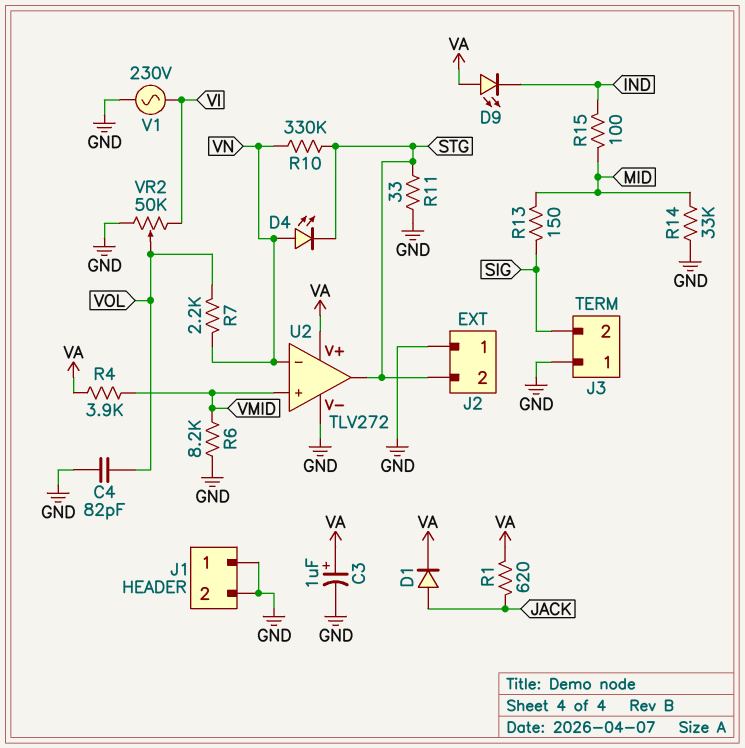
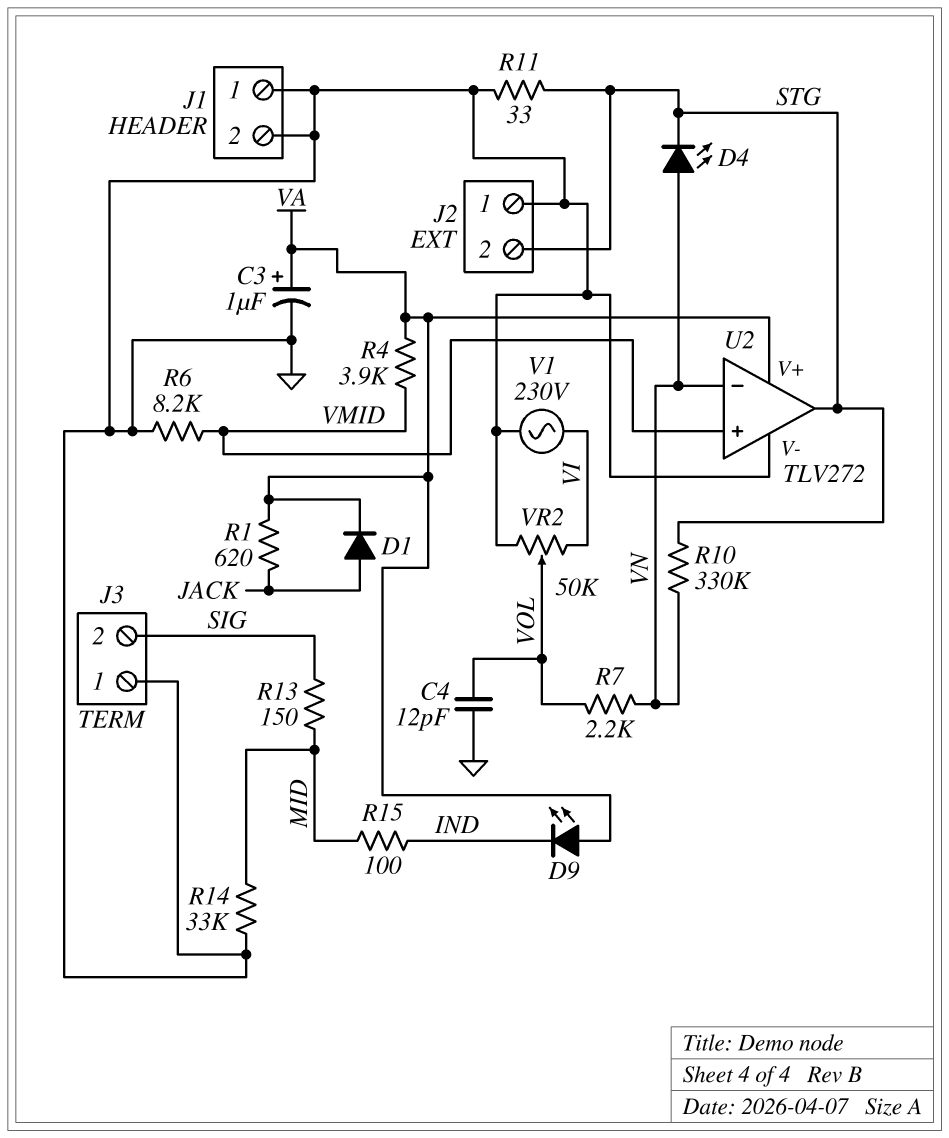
C4: 82pF (GND, VOL) -> 12pF (GND, VOL)

